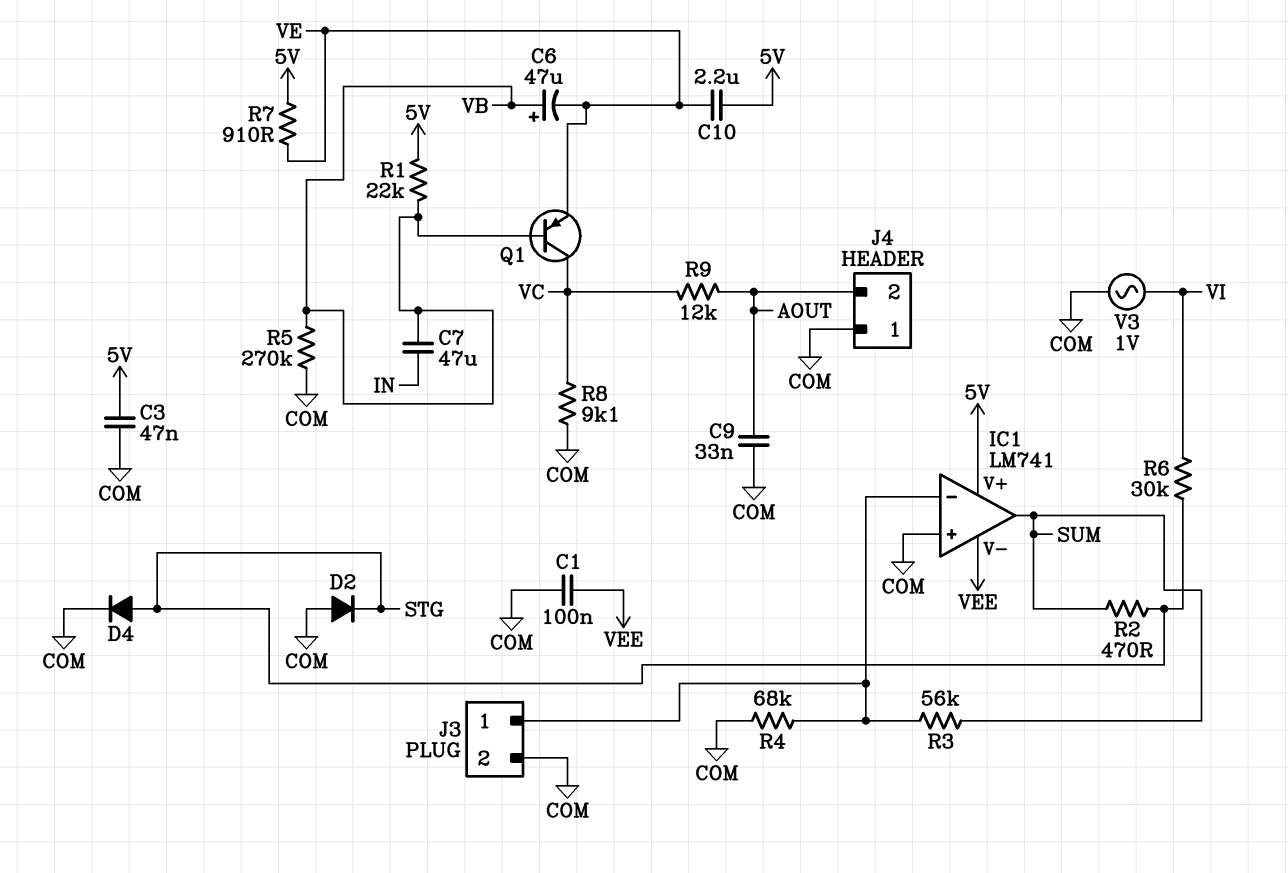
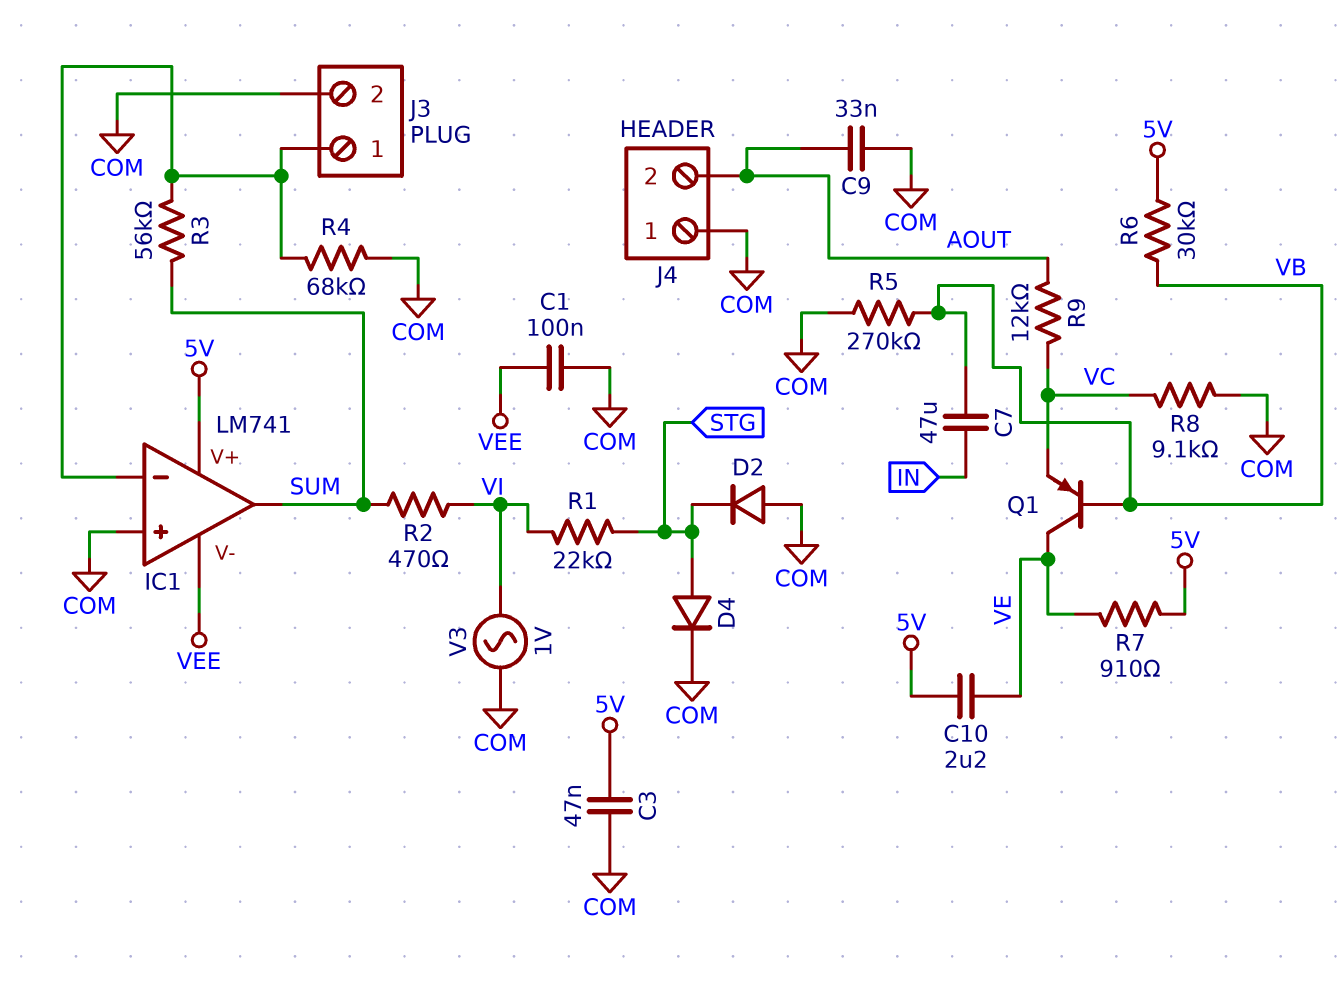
C6: 47uF (plus VB, minus VE) -> none
Q1: PNP (B VB, C VC, E VE) -> PNP (B VB, C VE, E VC)
R1: 22k (5V, VB) -> 22k (STG, VI)
R2: 470 (STG, SUM) -> 470 (SUM, VI)
R6: 30k (STG, VI) -> 30k (5V, VB)

